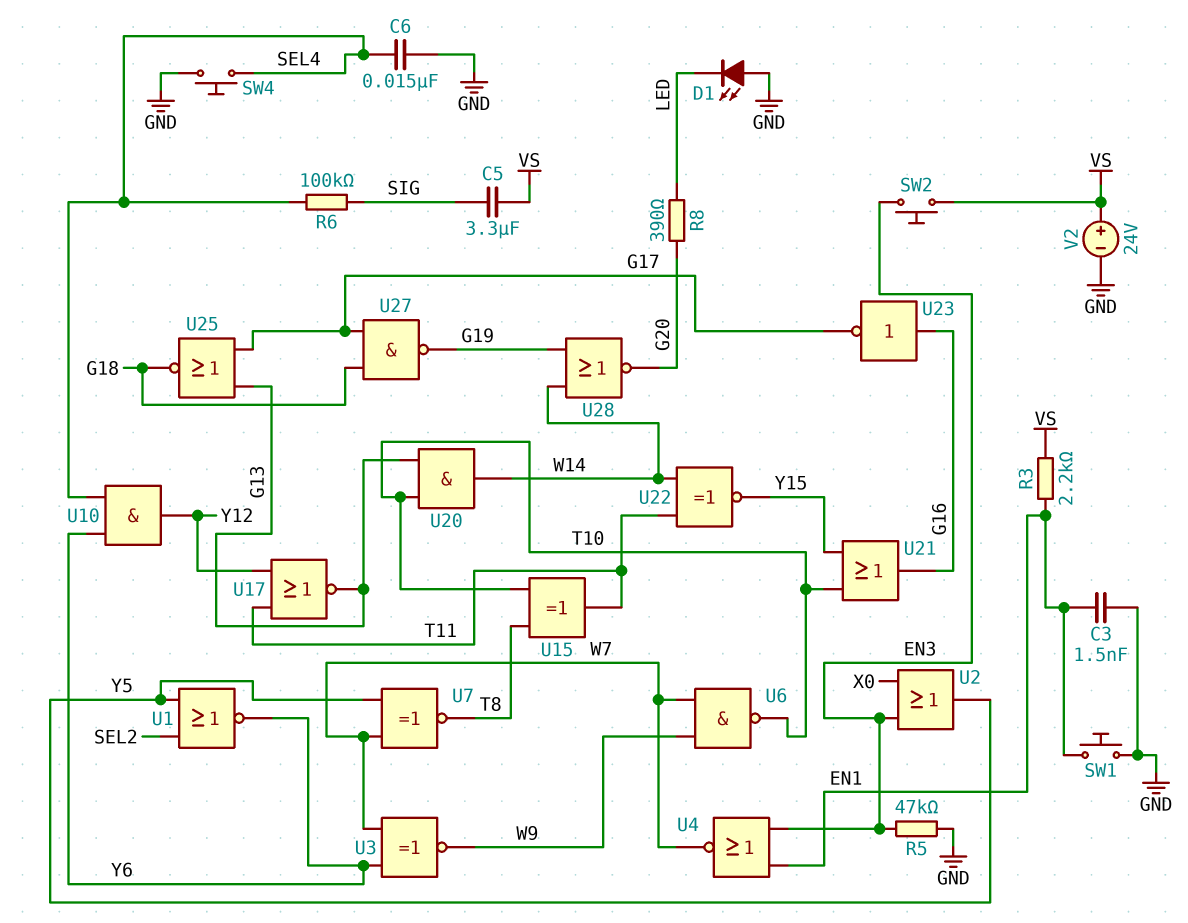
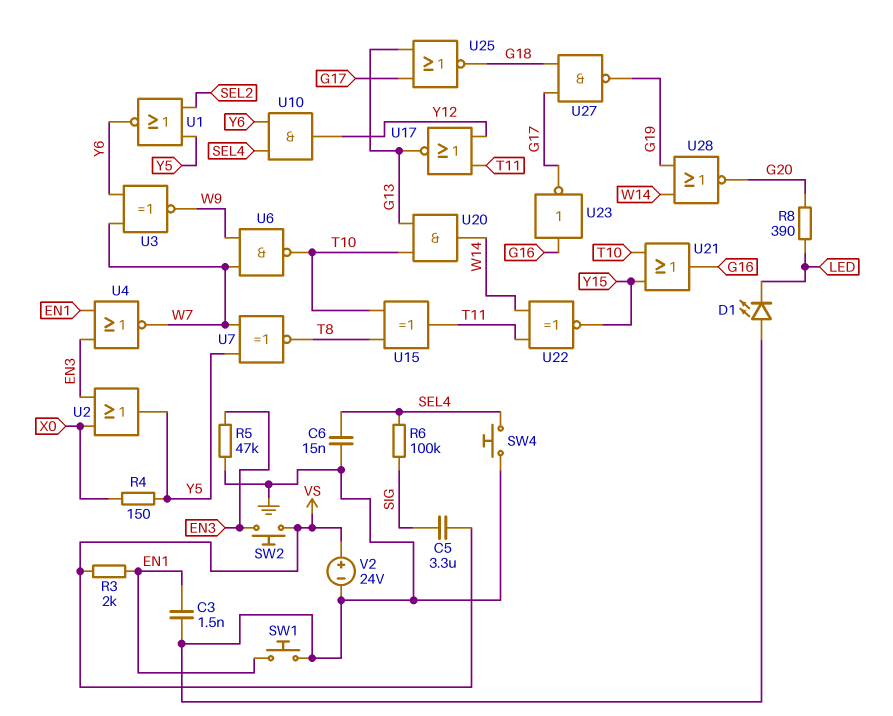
R3: 2.2k (EN1, VS) -> 2k (EN1, VS)
R4: none -> 150 (X0, Y5)

